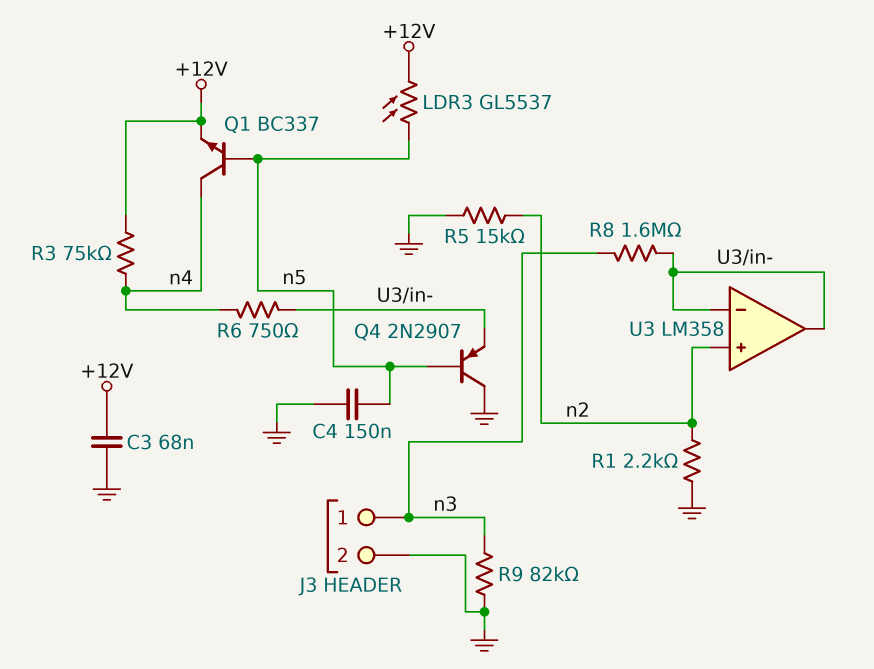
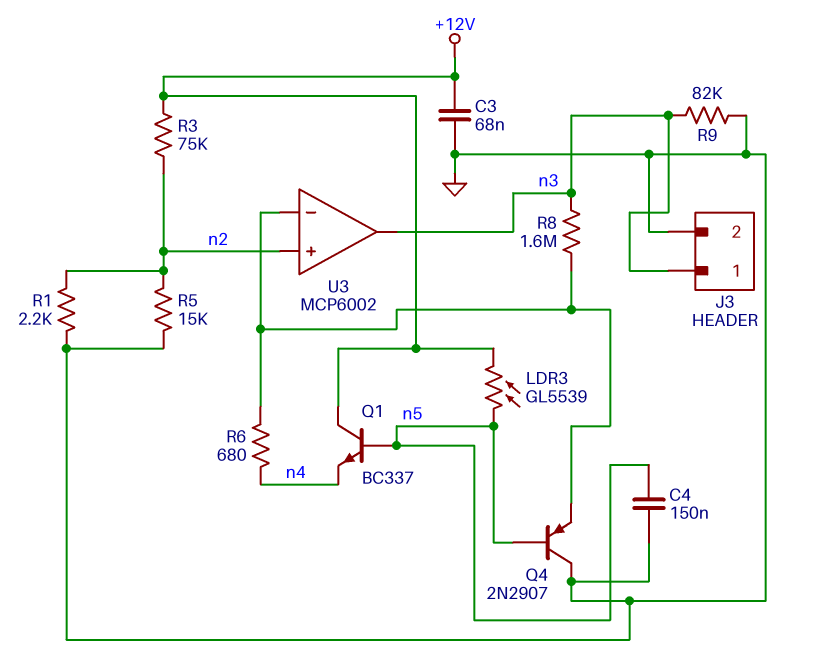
LDR3: GL5537 (+12V, n5) -> GL5539 (+12V, n5)
Q1: NPN BC337 (B n5, C n4, E +12V) -> NPN BC337 (B n5, C +12V, E n4)
R3: 75k (+12V, n4) -> 75k (+12V, n2)
R6: 750 (U3/in-, n4) -> 680 (U3/in-, n4)
U3: LM358 -> MCP6002
U3 pin out: U3/in- -> n3

